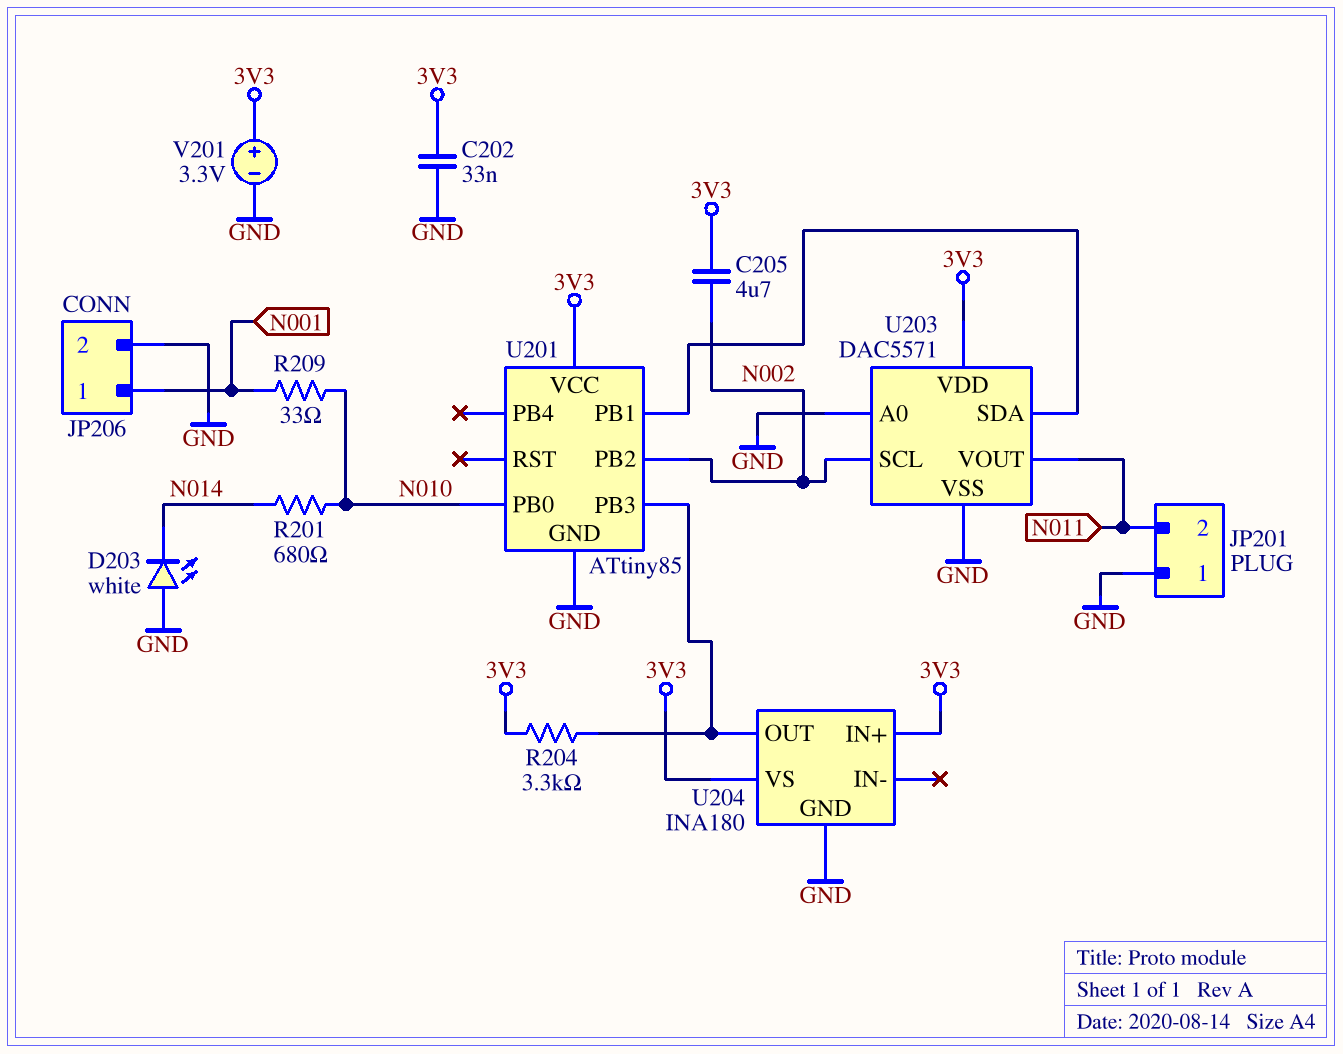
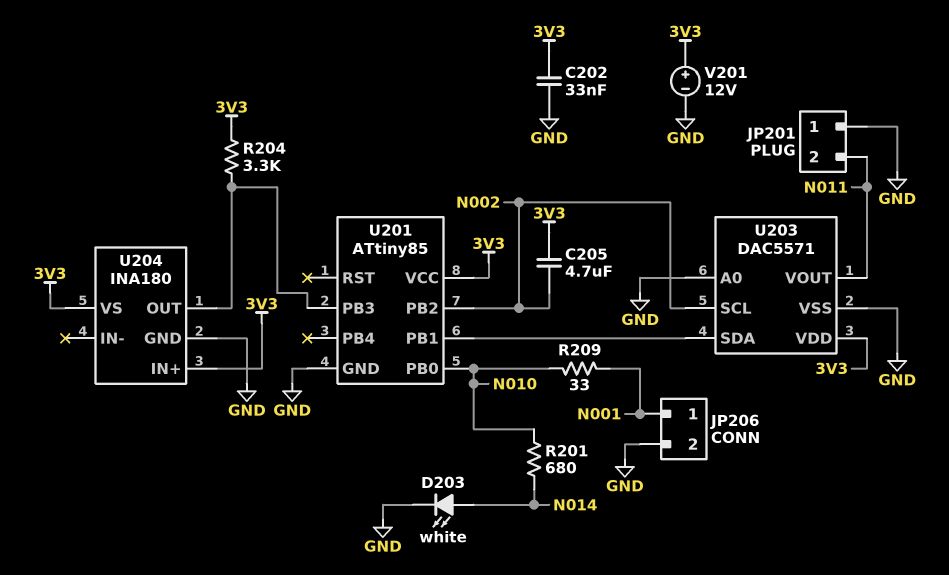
D203: LED white (A GND, K N014) -> LED white (A N014, K GND)
V201: 3.3V (plus 3V3, minus GND) -> 12V (plus 3V3, minus GND)

